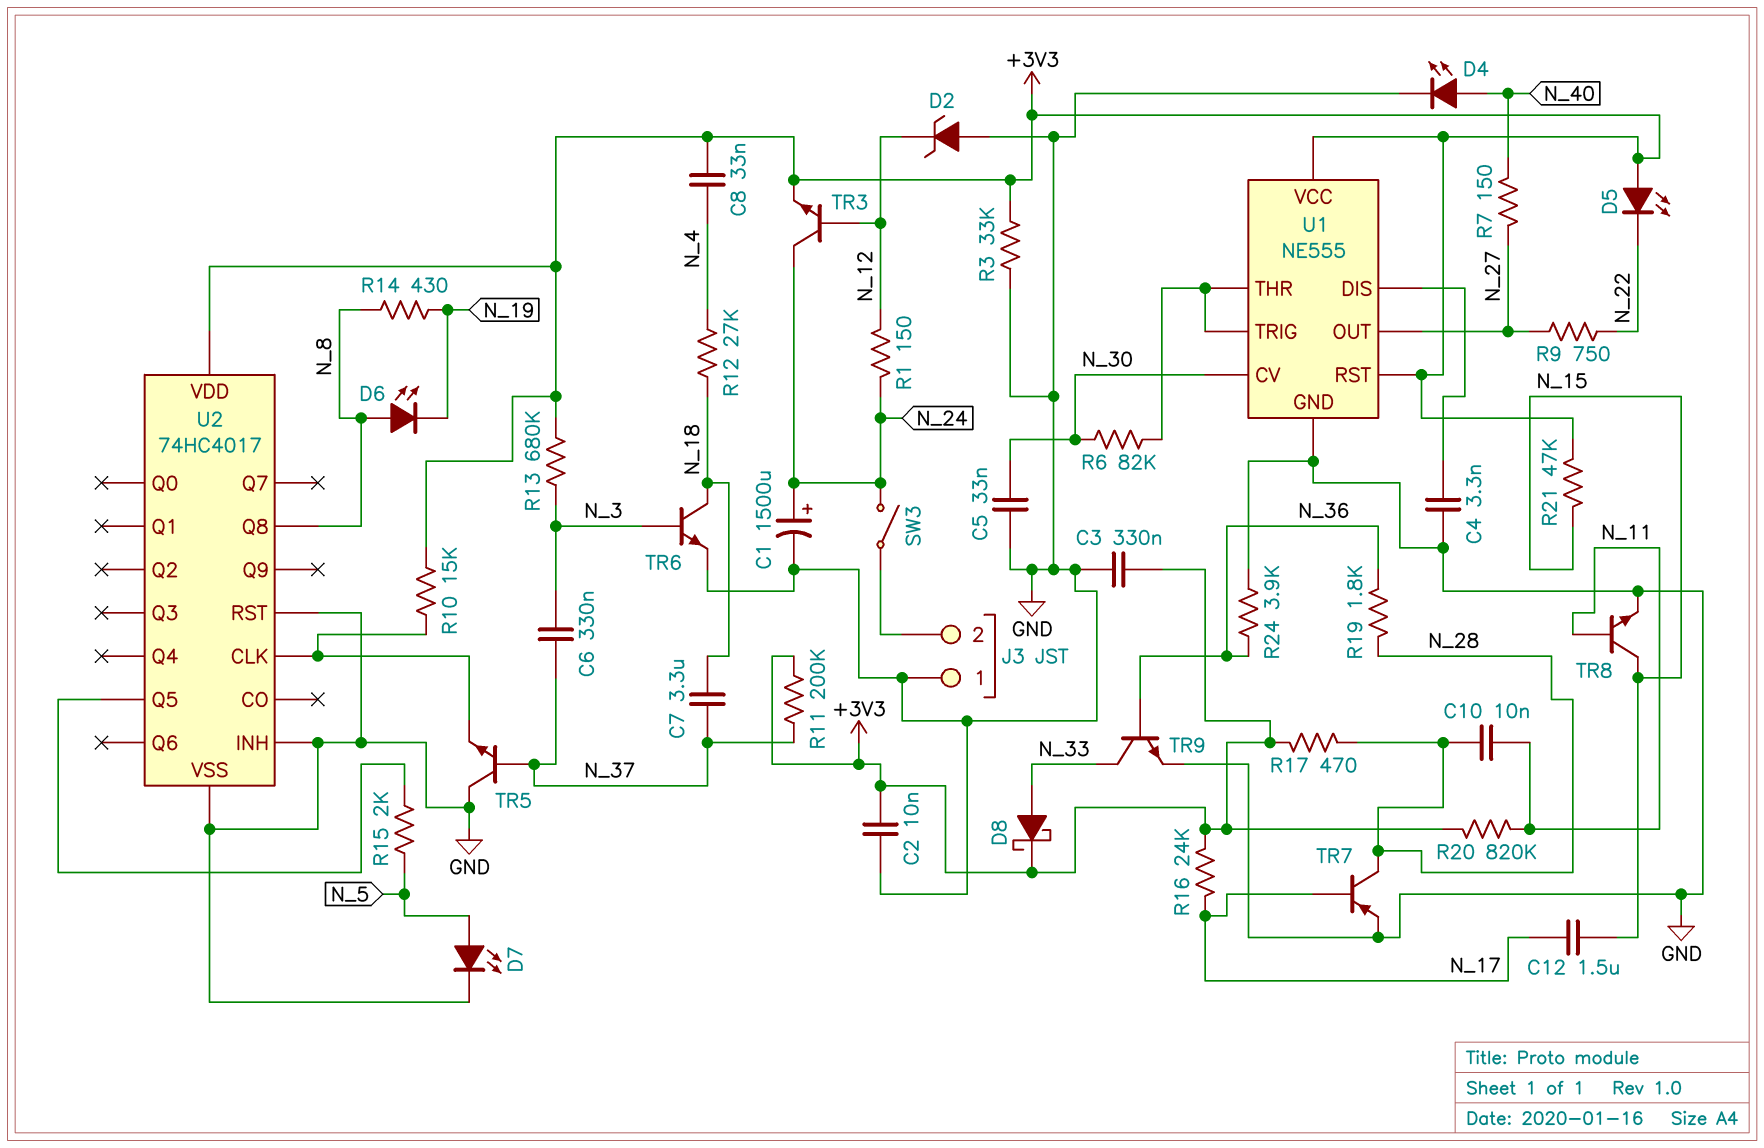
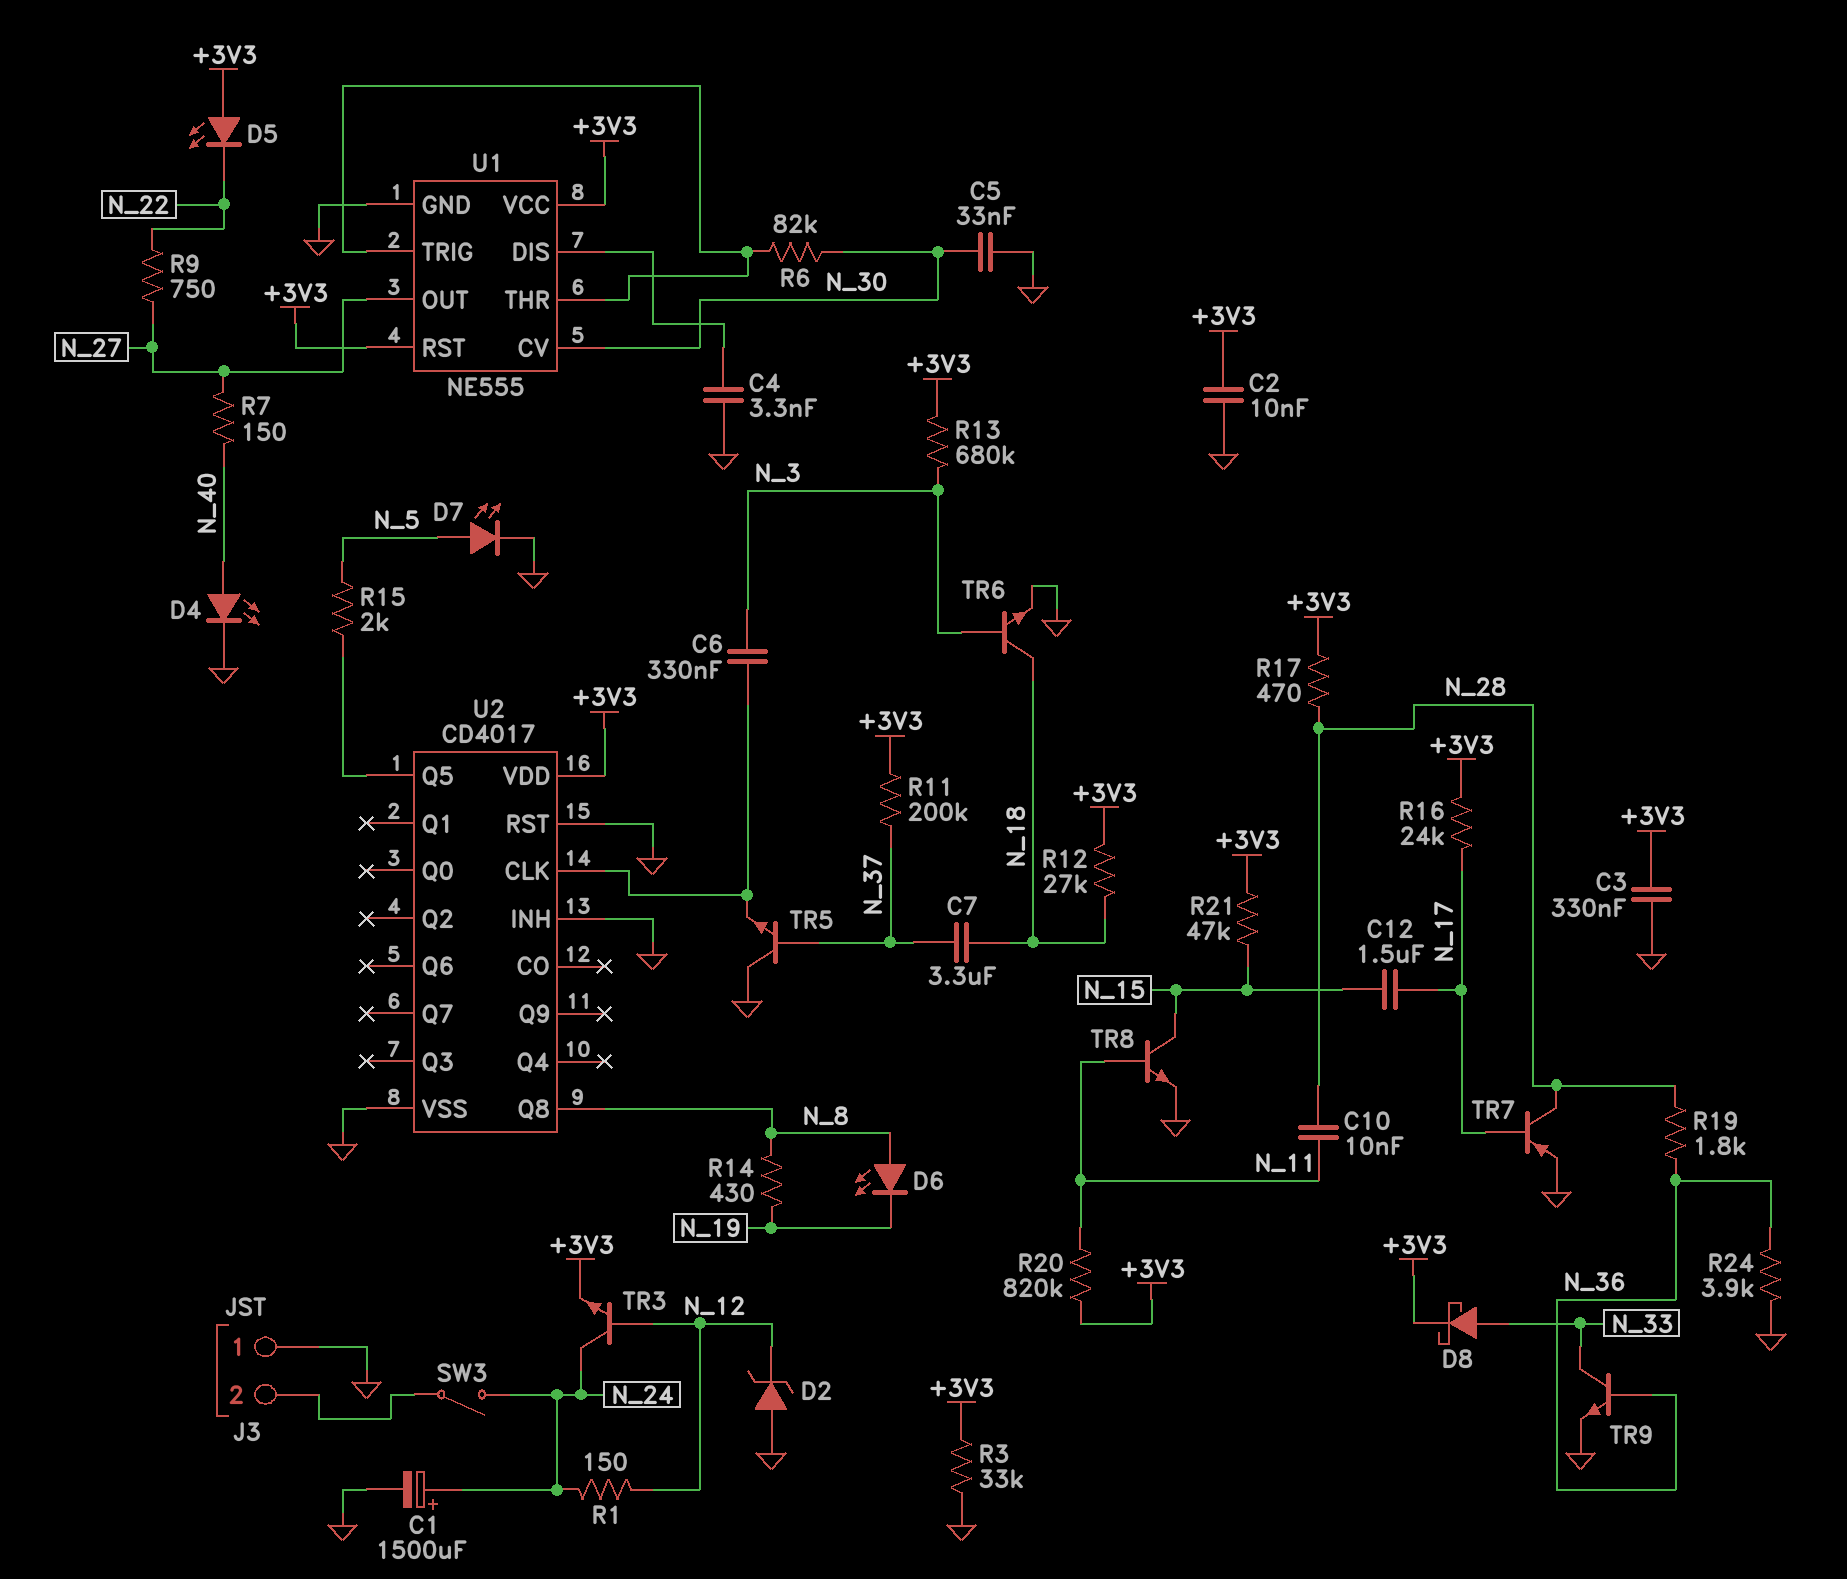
C6: 330nF (N_3, N_37) -> 330nF (N_3, U2/CLK)
C8: 33nF (+3V3, N_4) -> none
R10: 15k (+3V3, U2/CLK) -> none
R12: 27k (N_4, N_18) -> 27k (+3V3, N_18)
U2: 74HC4017 -> CD4017

